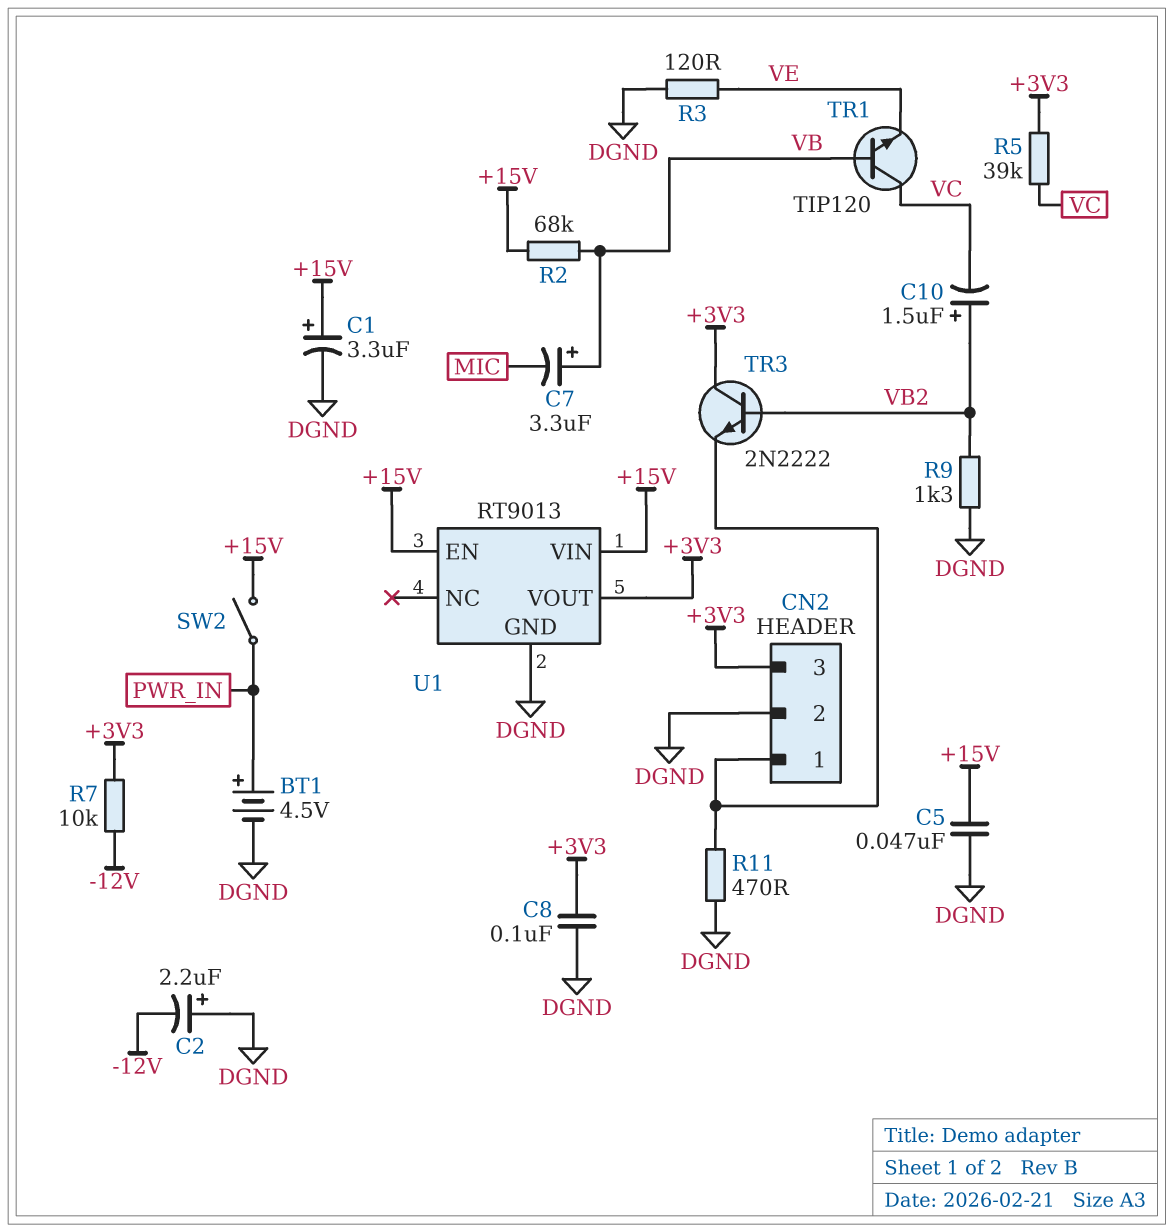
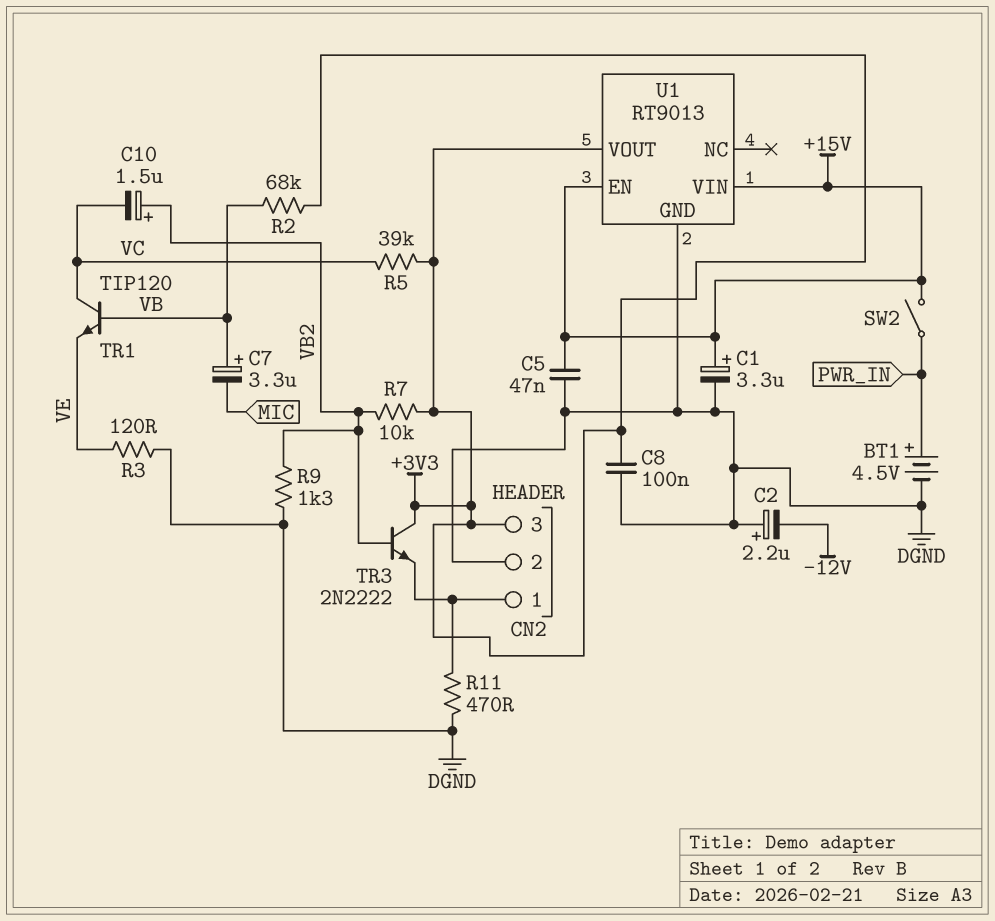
R2: 68k (+15V, VB) -> 68k (+3V3, VB)
R7: 10k (+3V3, -12V) -> 10k (+3V3, VB2)

